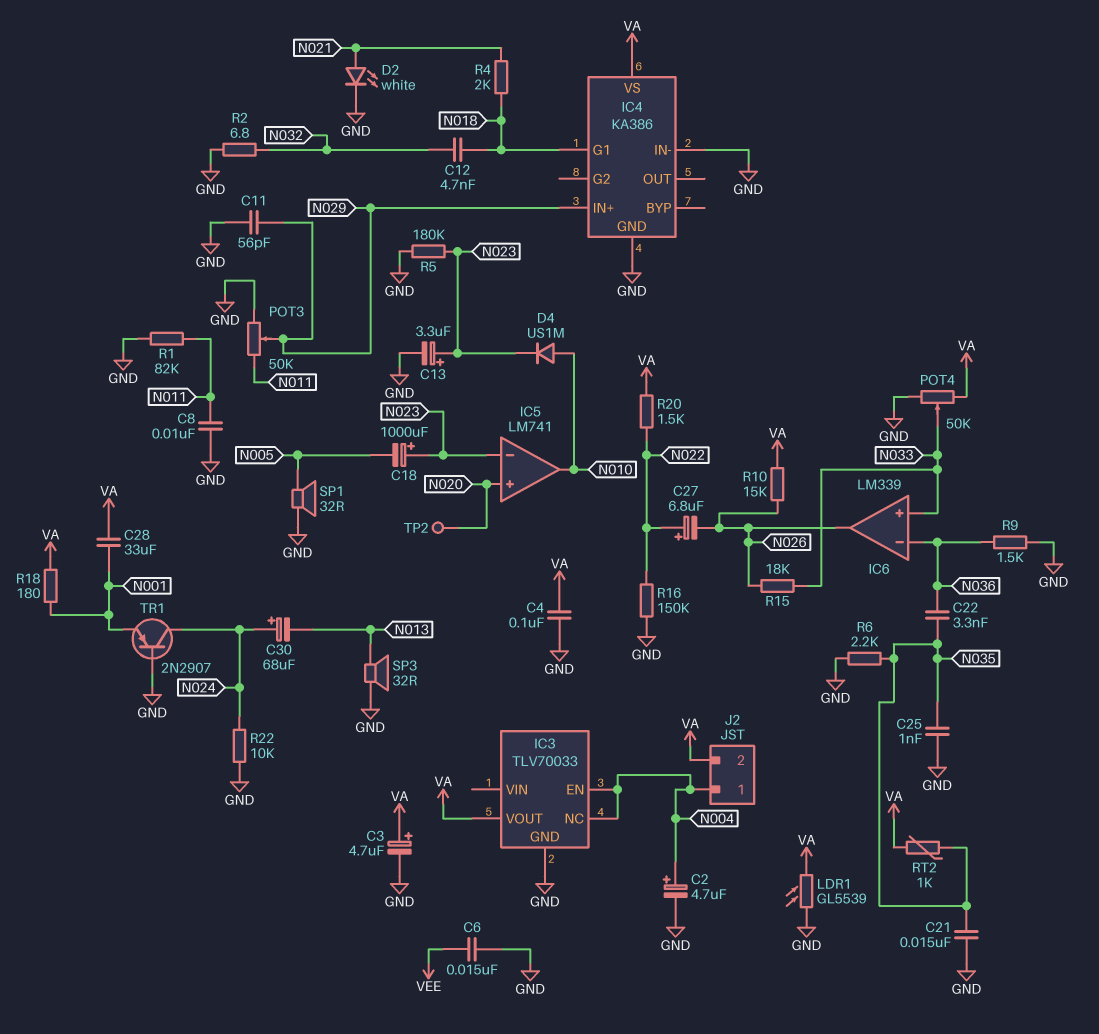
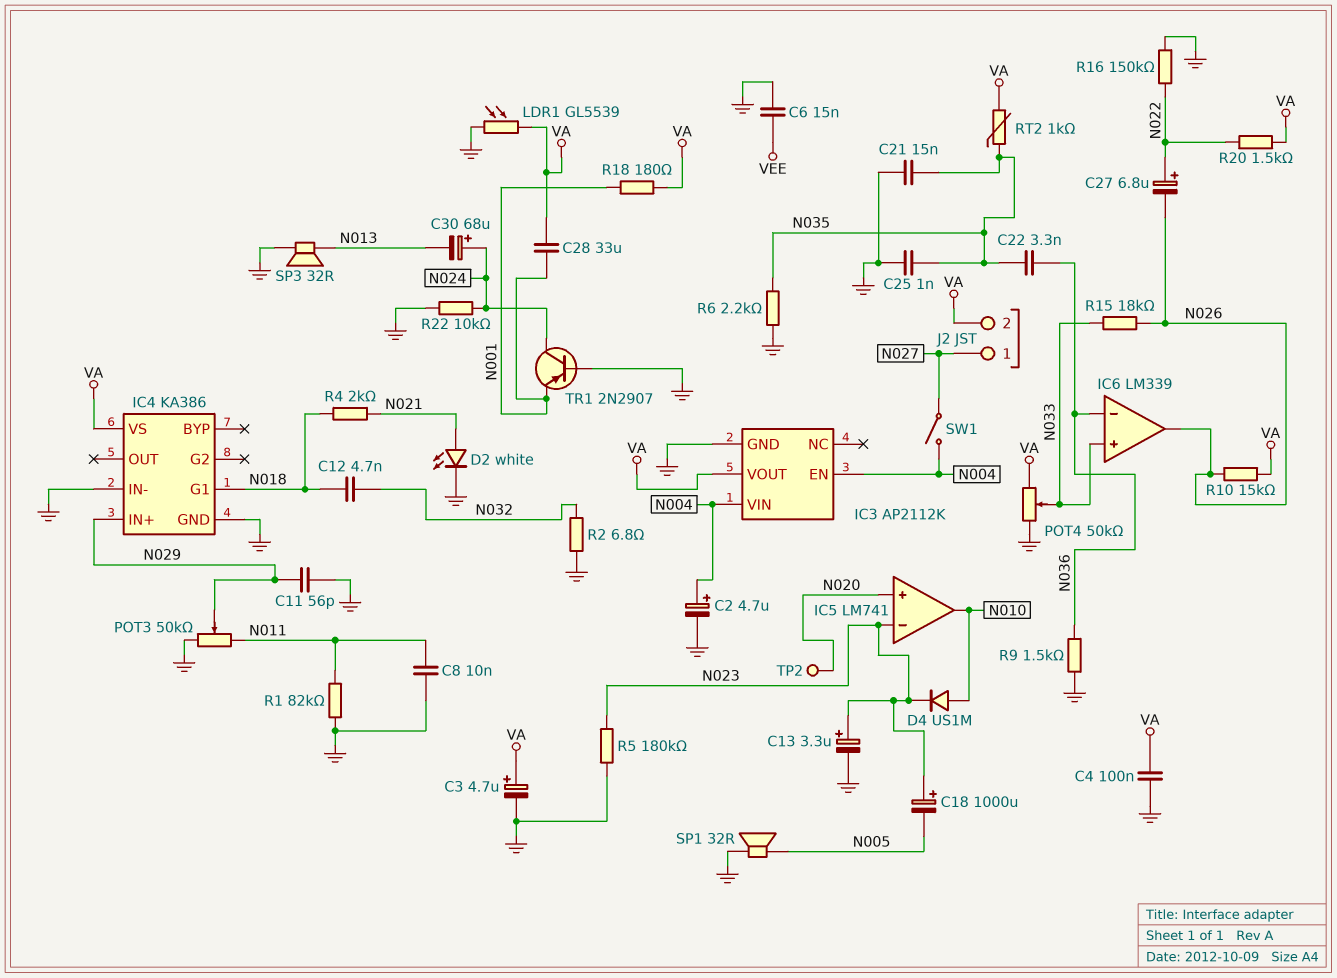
IC3: TLV70033 -> AP2112K
IC3 pin NC: N004 -> none
IC3 pin VIN: none -> N004
J2 pin 1: N004 -> N027
SW1: none -> switch (N004, N027)

